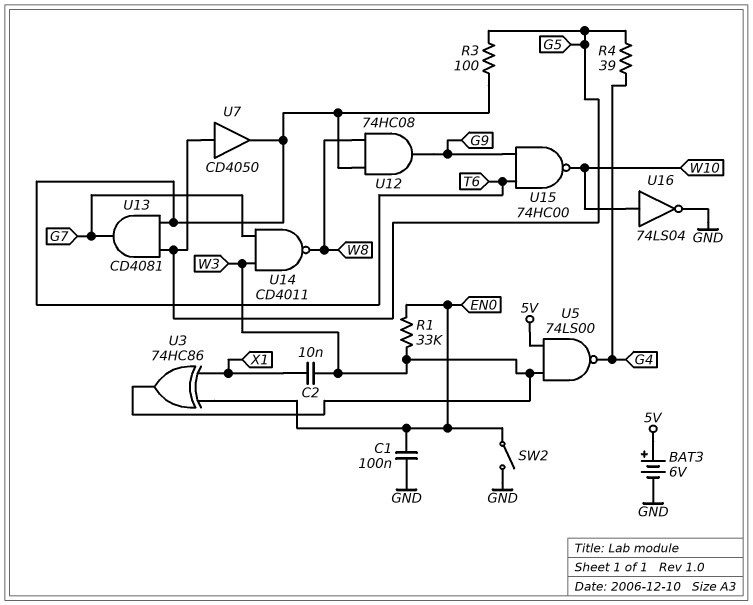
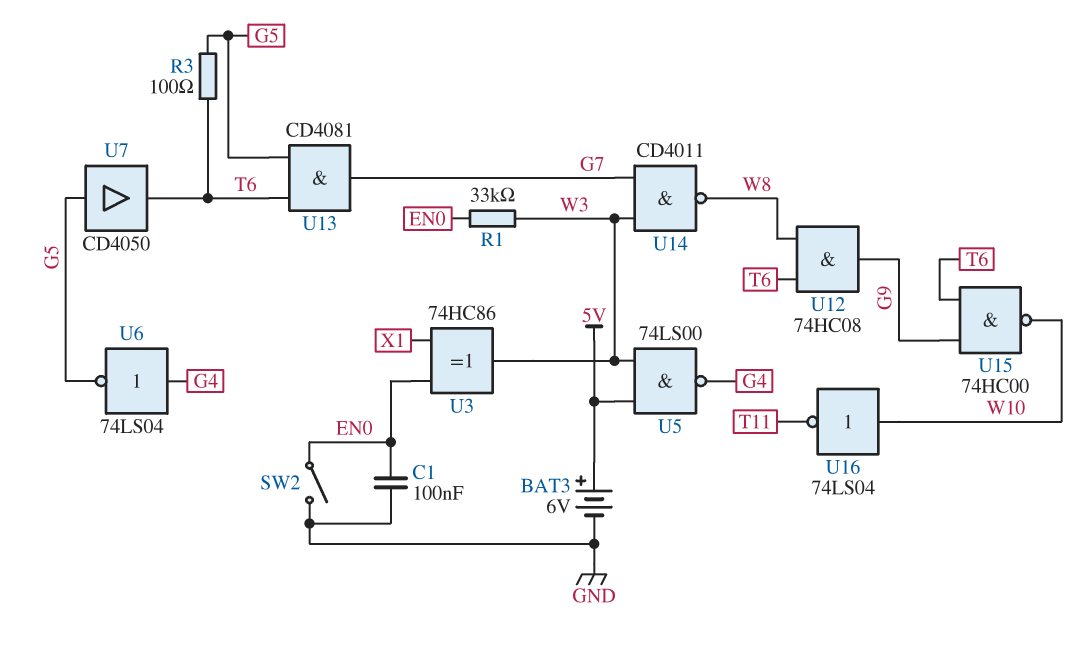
C2: 10nF (W3, X1) -> none
R4: 39 (G4, G5) -> none
U6: none -> NOT 74LS04 (in G4, out G5)
U16: NOT 74LS04 (in W10, out GND) -> NOT 74LS04 (in W10, out T11)

